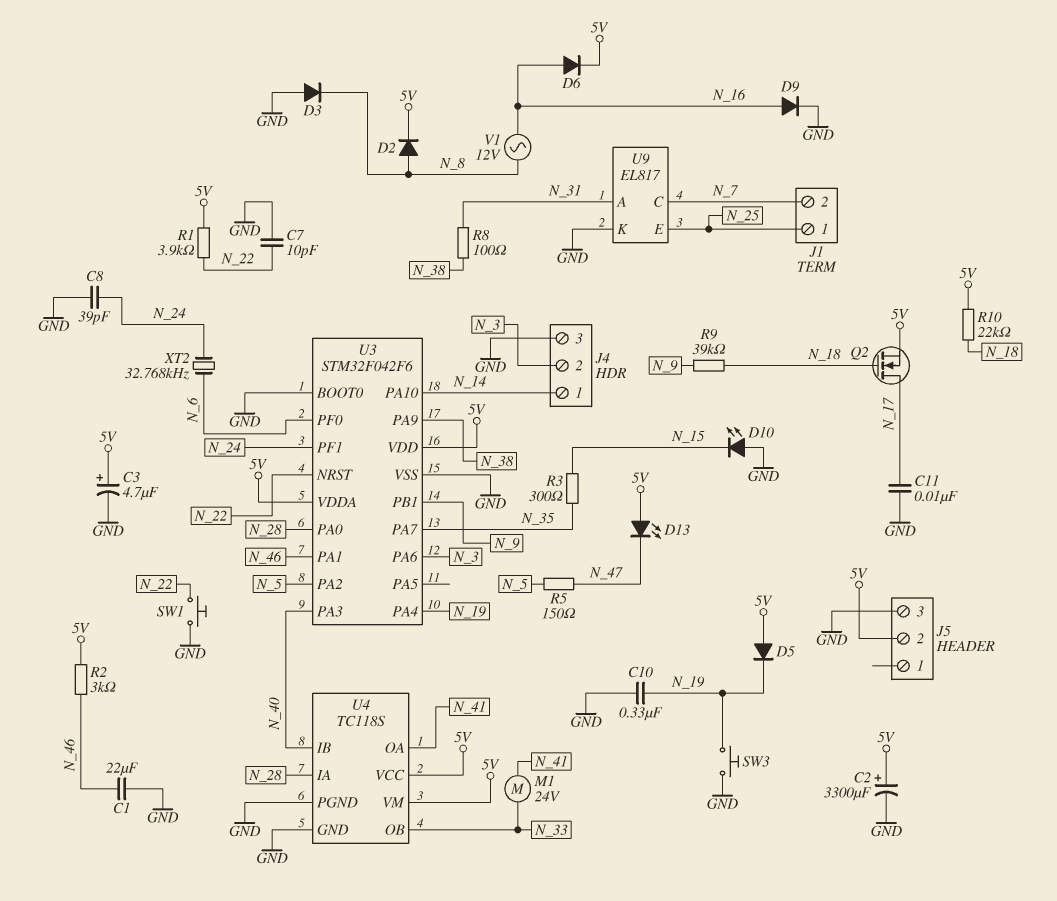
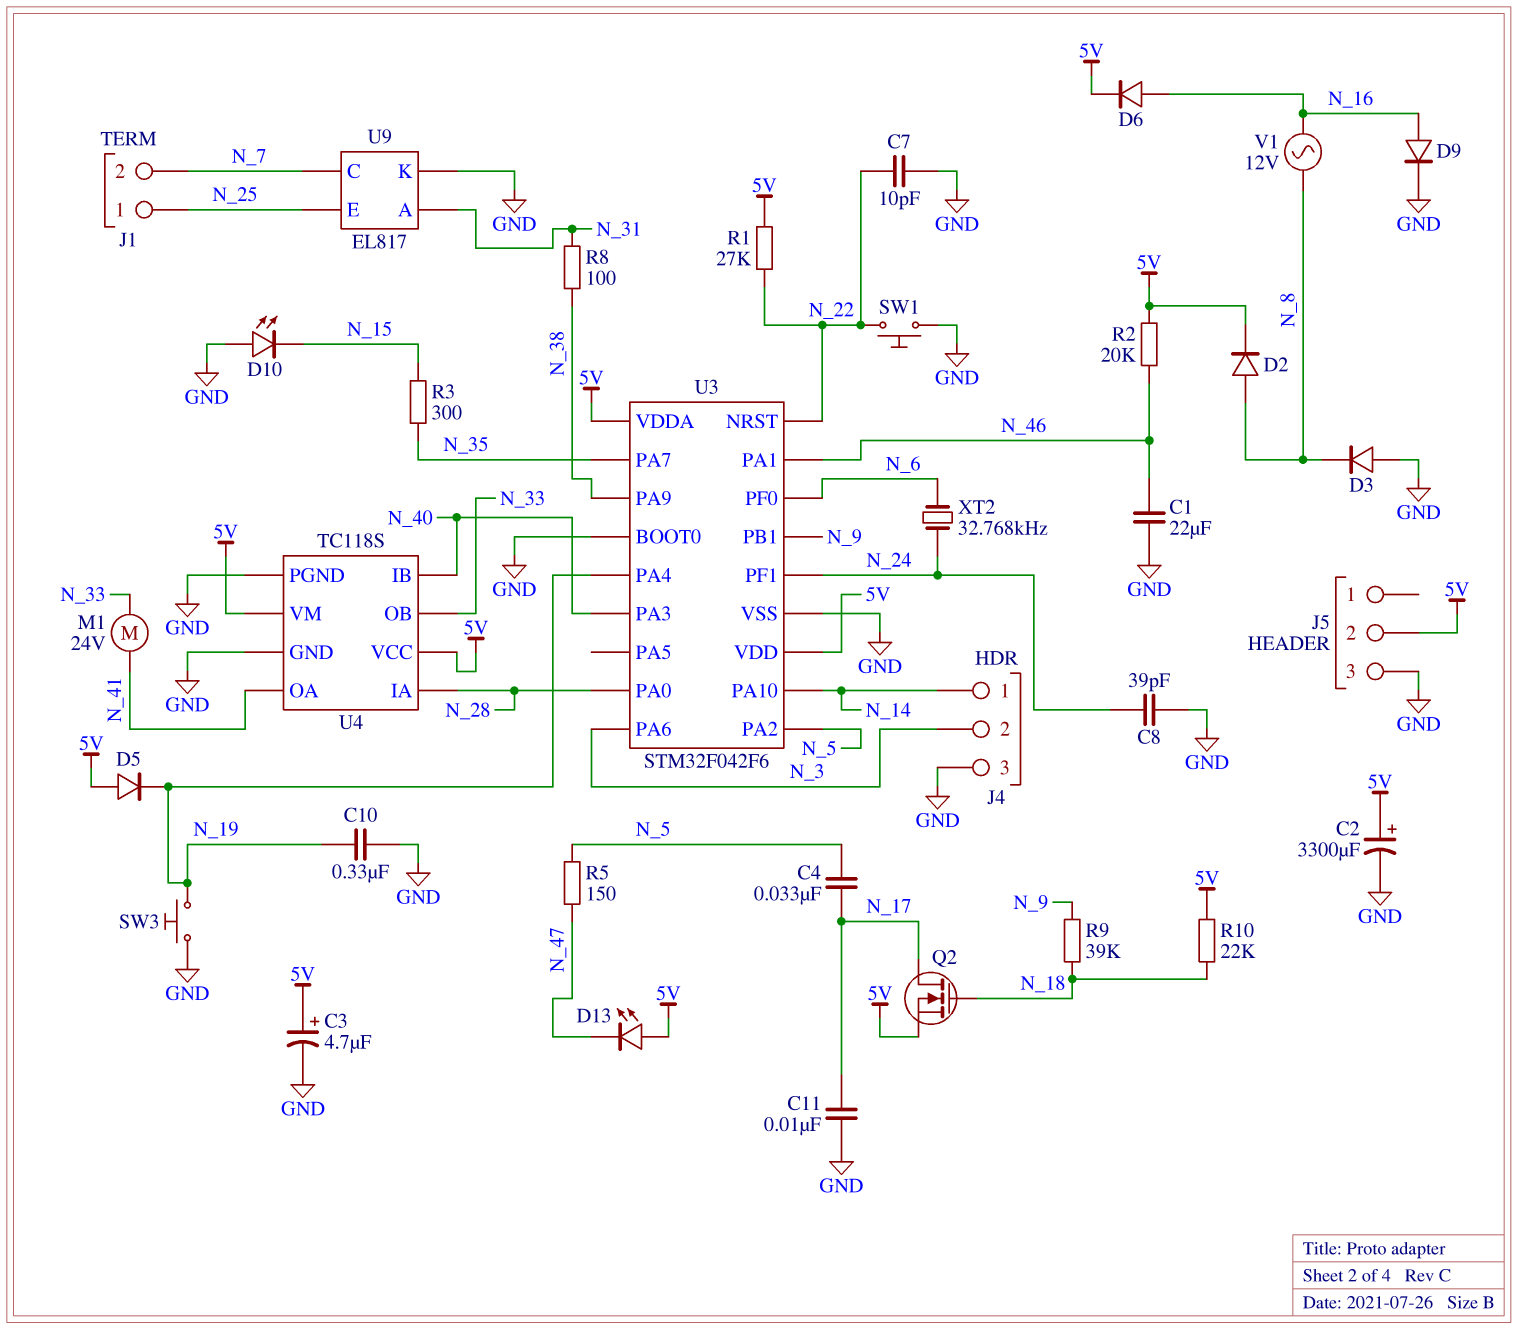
C4: none -> 33nF (N_5, N_17)
R1: 3.9k (5V, N_22) -> 27k (5V, N_22)
R2: 3k (5V, N_46) -> 20k (5V, N_46)

